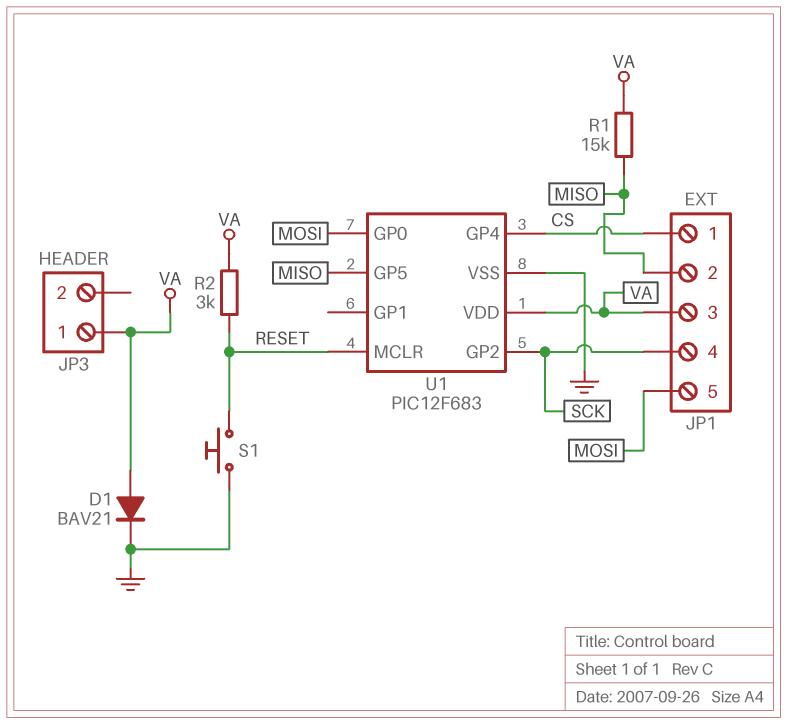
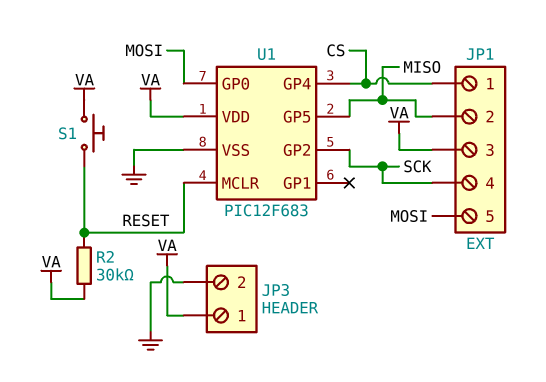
D1: diode BAV21 (A VA, K GND) -> none
JP3 pin 2: none -> GND
R1: 15k (MISO, VA) -> none
R2: 3k (RESET, VA) -> 30k (RESET, VA)
S1: button (GND, RESET) -> button (RESET, VA)

